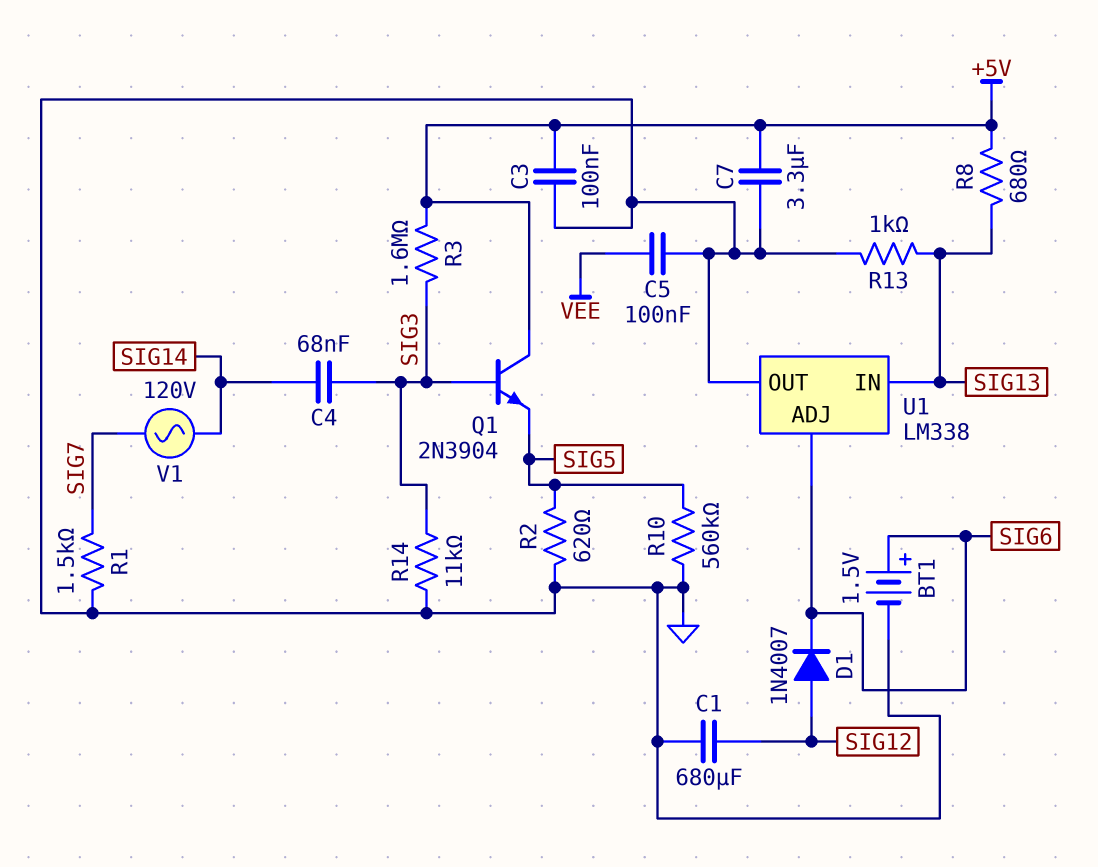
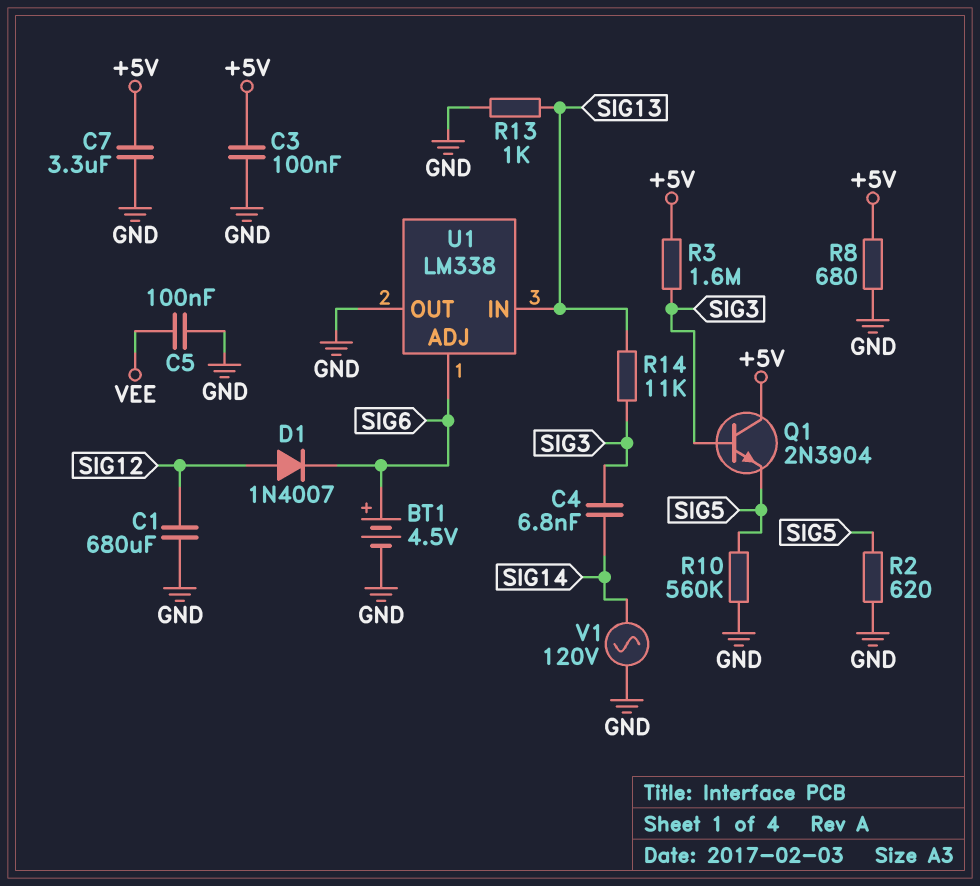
BT1: 1.5V (plus SIG6, minus GND) -> 4.5V (plus SIG6, minus GND)
C4: 68nF (SIG3, SIG14) -> 6.8nF (SIG3, SIG14)
R1: 1.5k (GND, SIG7) -> none
R8: 680 (+5V, SIG13) -> 680 (+5V, GND)
R14: 11k (GND, SIG3) -> 11k (SIG3, SIG13)
V1: AC 120V (SIG7, SIG14) -> AC 120V (GND, SIG14)

